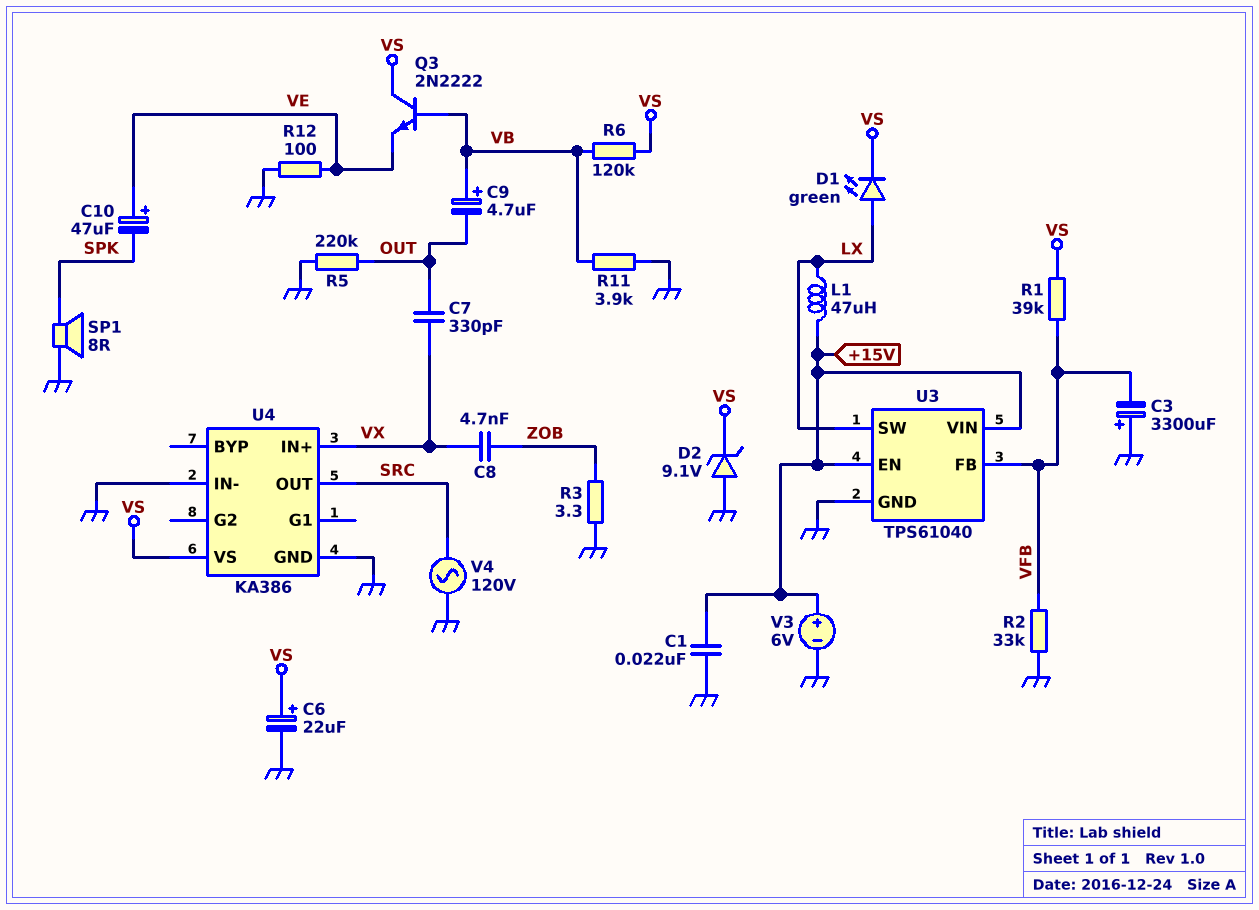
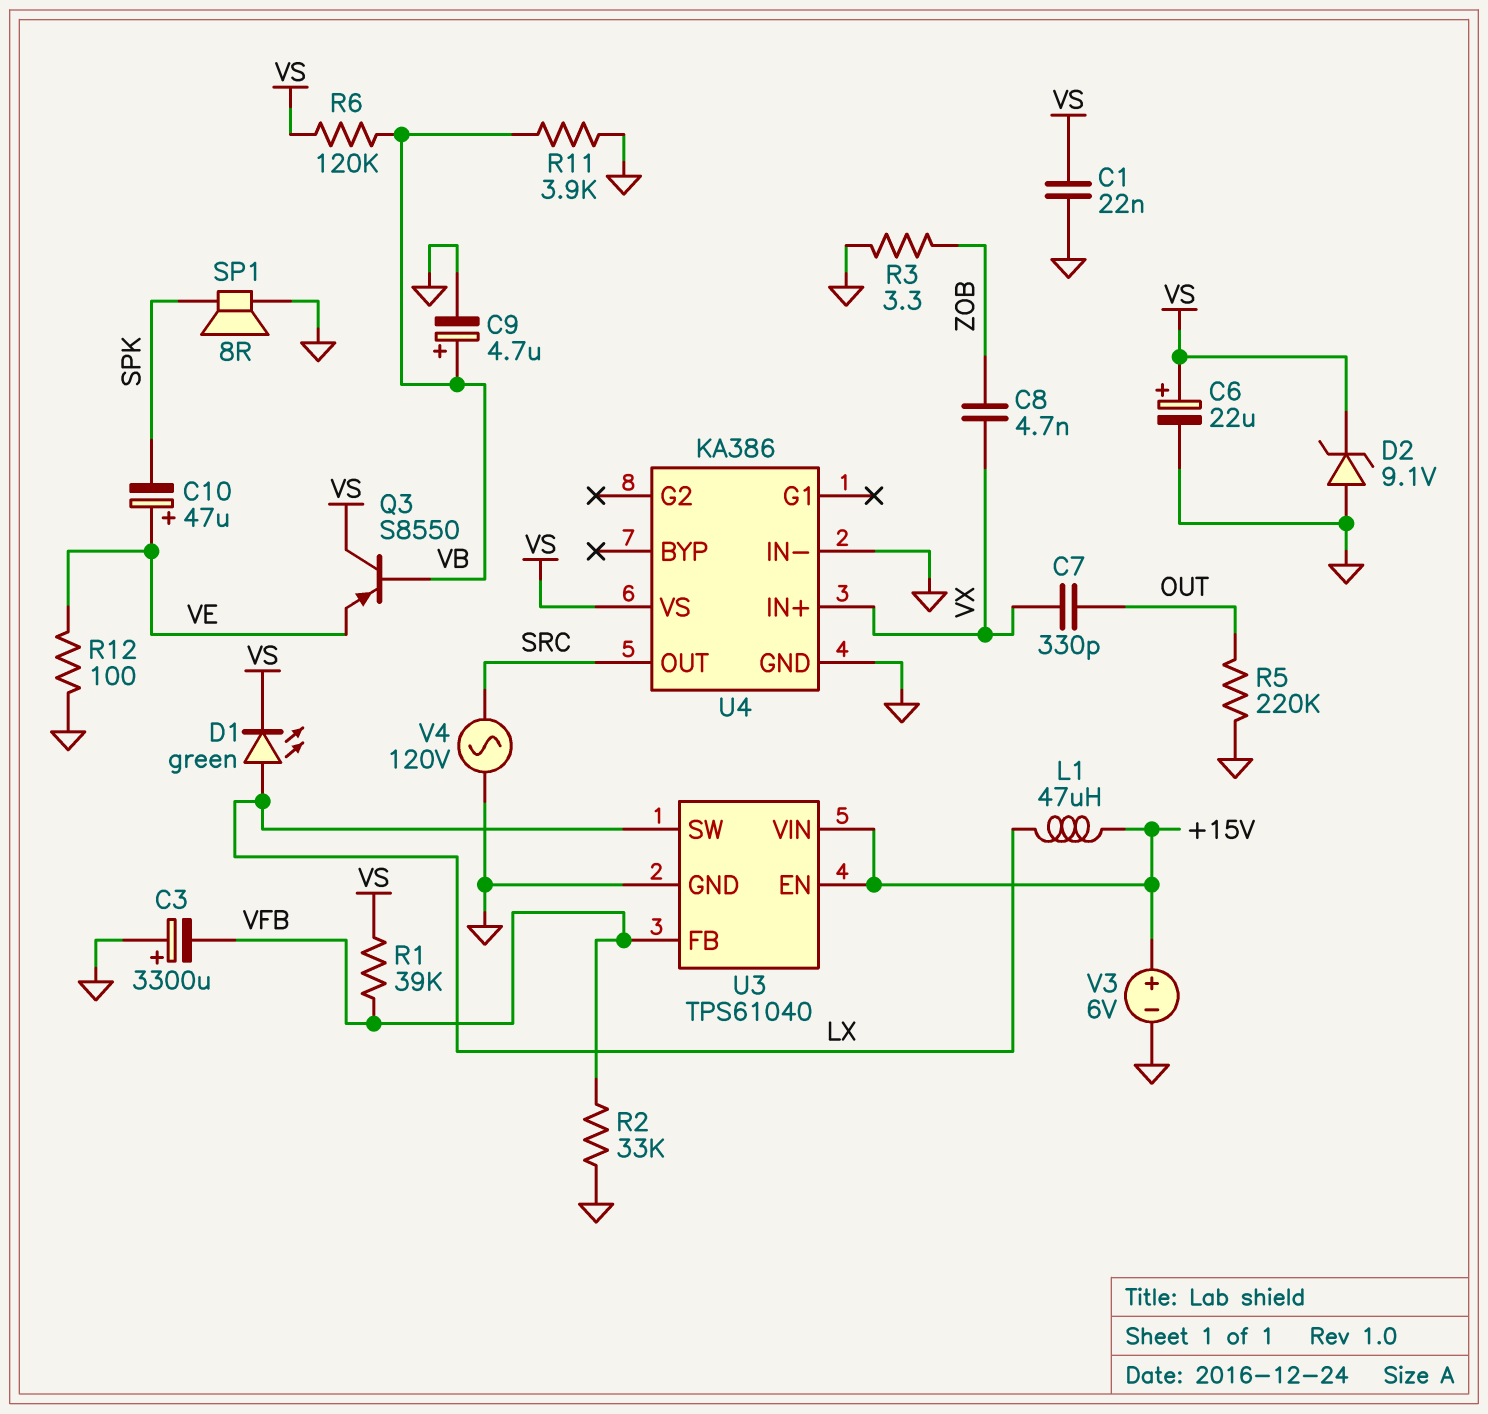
C1: 22nF (+15V, GND) -> 22nF (GND, VS)
C9: 4.7uF (plus VB, minus OUT) -> 4.7uF (plus VB, minus GND)
Q3: NPN 2N2222 (B VB, C VS, E VE) -> PNP S8550 (B VB, C VS, E VE)

